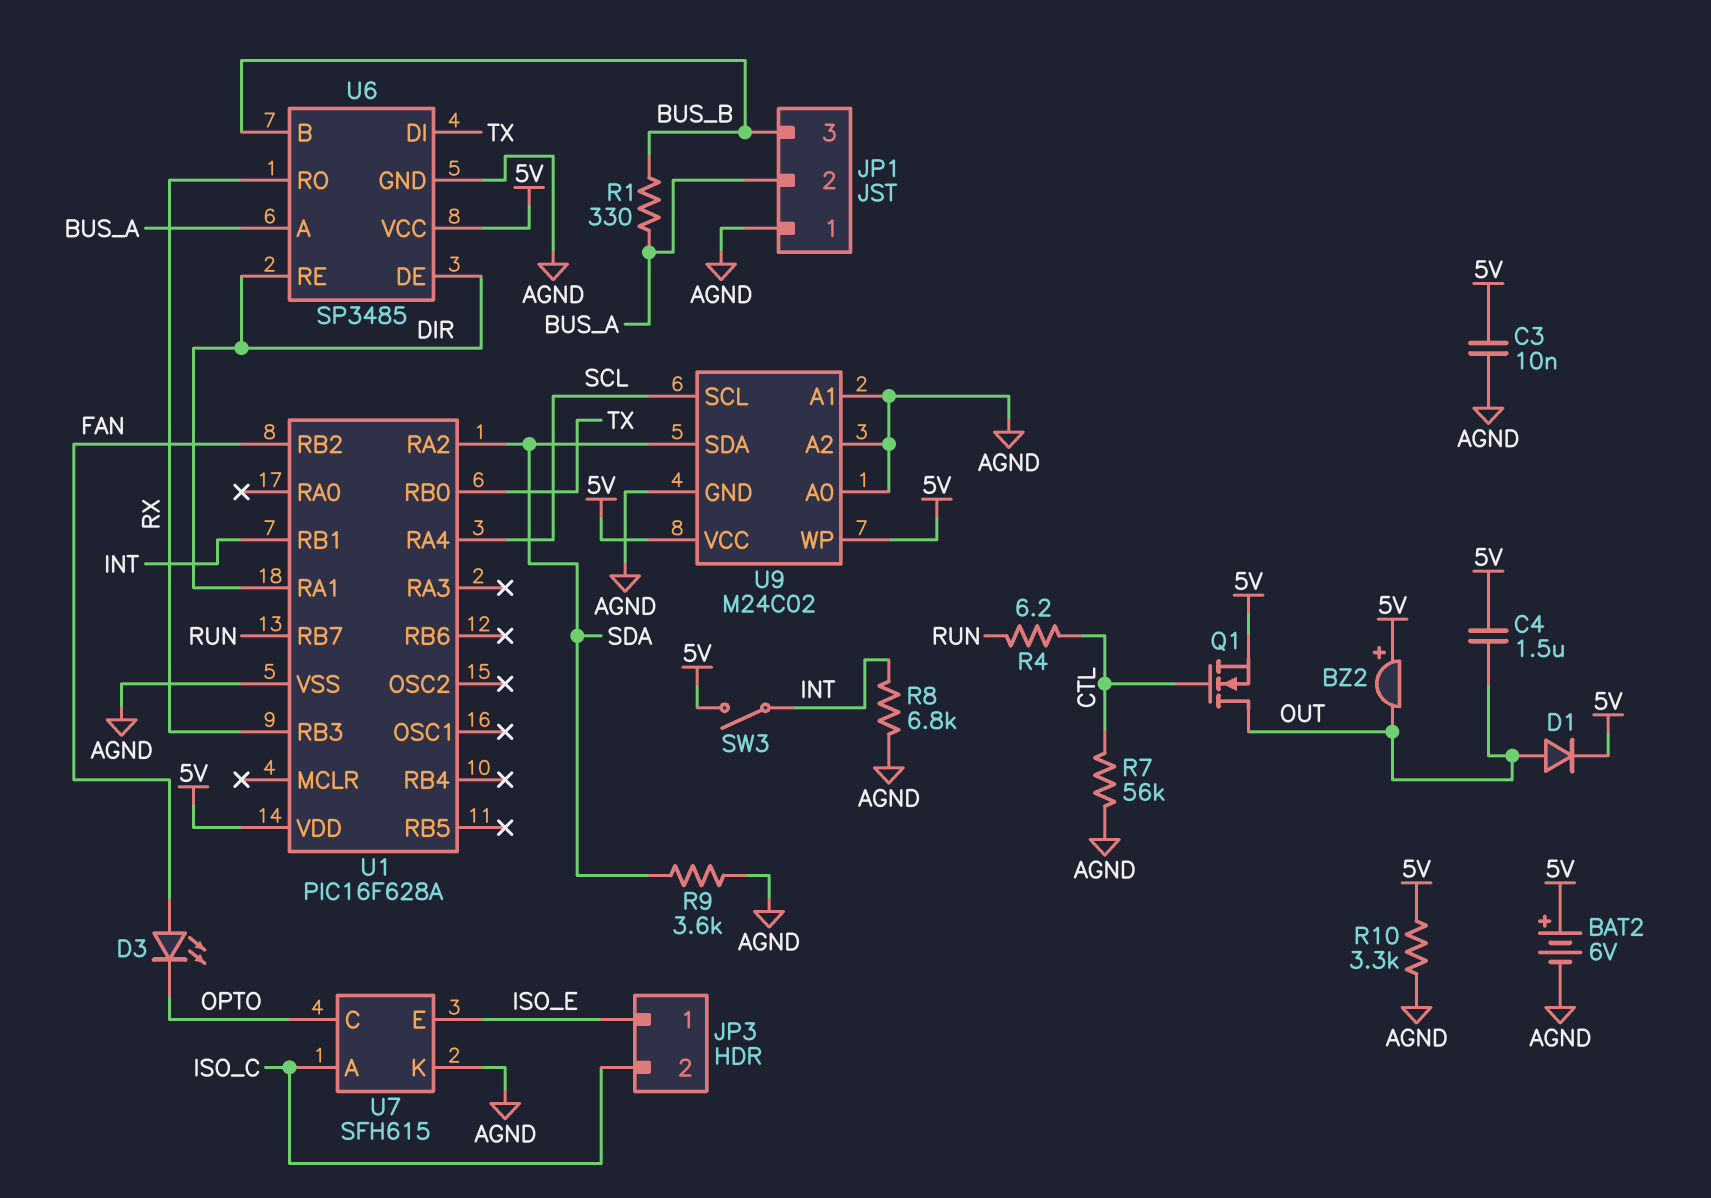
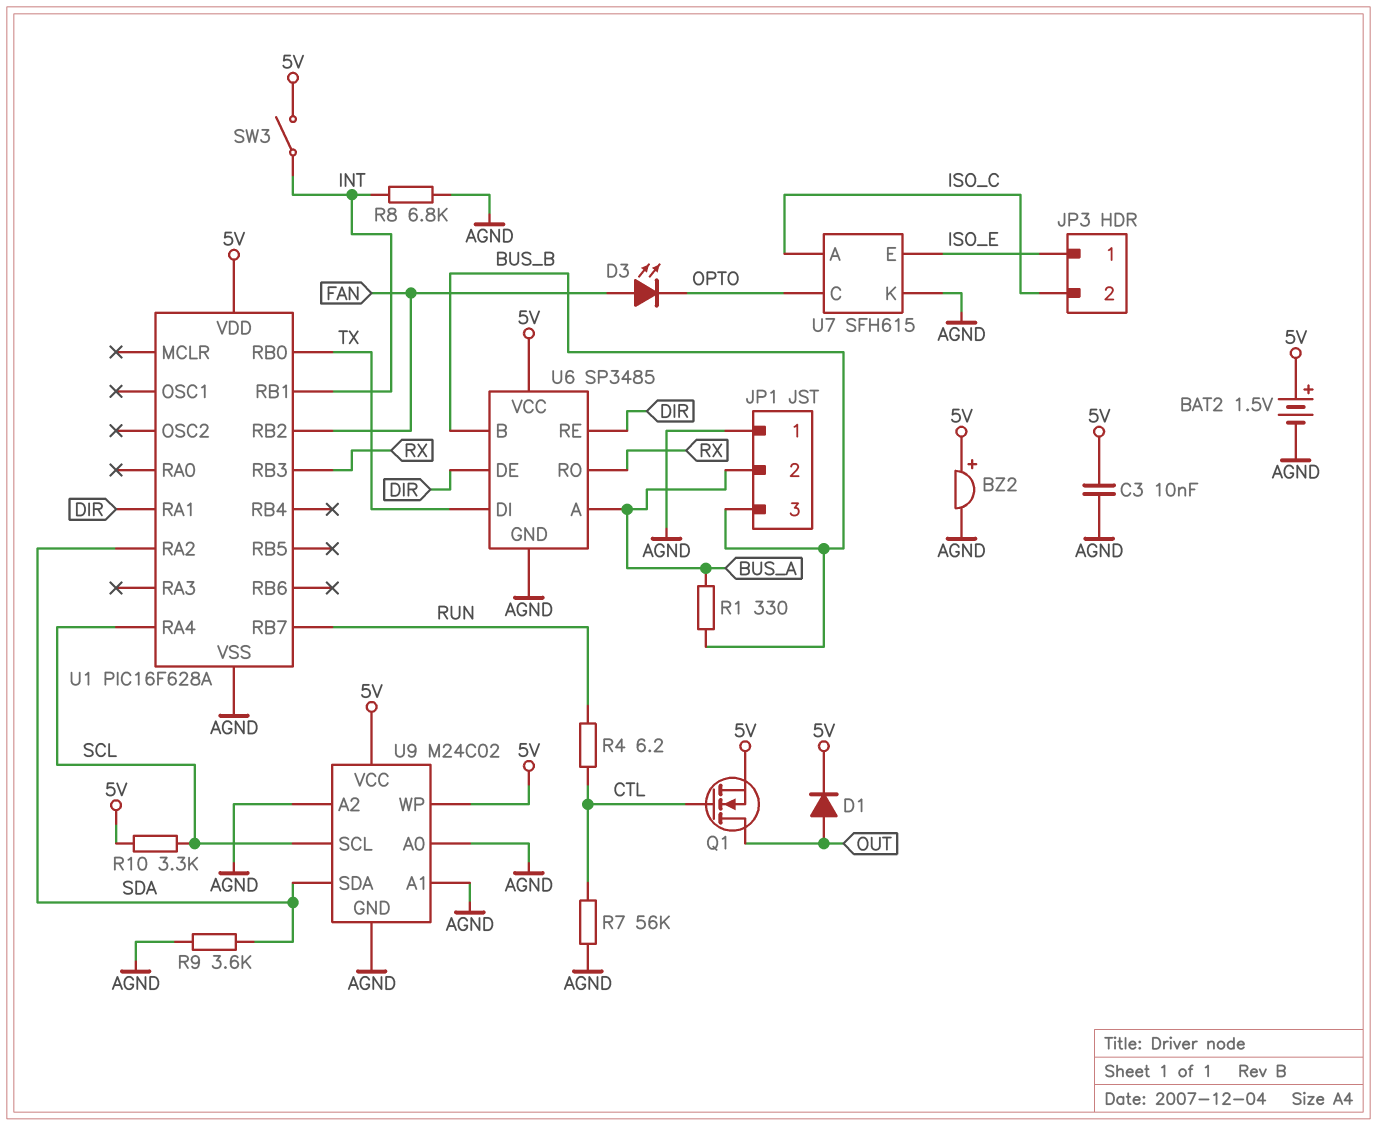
BAT2: 6V (plus 5V, minus AGND) -> 1.5V (plus 5V, minus AGND)
BZ2: buzzer (plus 5V, minus OUT) -> buzzer (plus 5V, minus AGND)
C4: 1.5uF (5V, OUT) -> none
R10: 3.3k (5V, AGND) -> 3.3k (5V, SCL)

